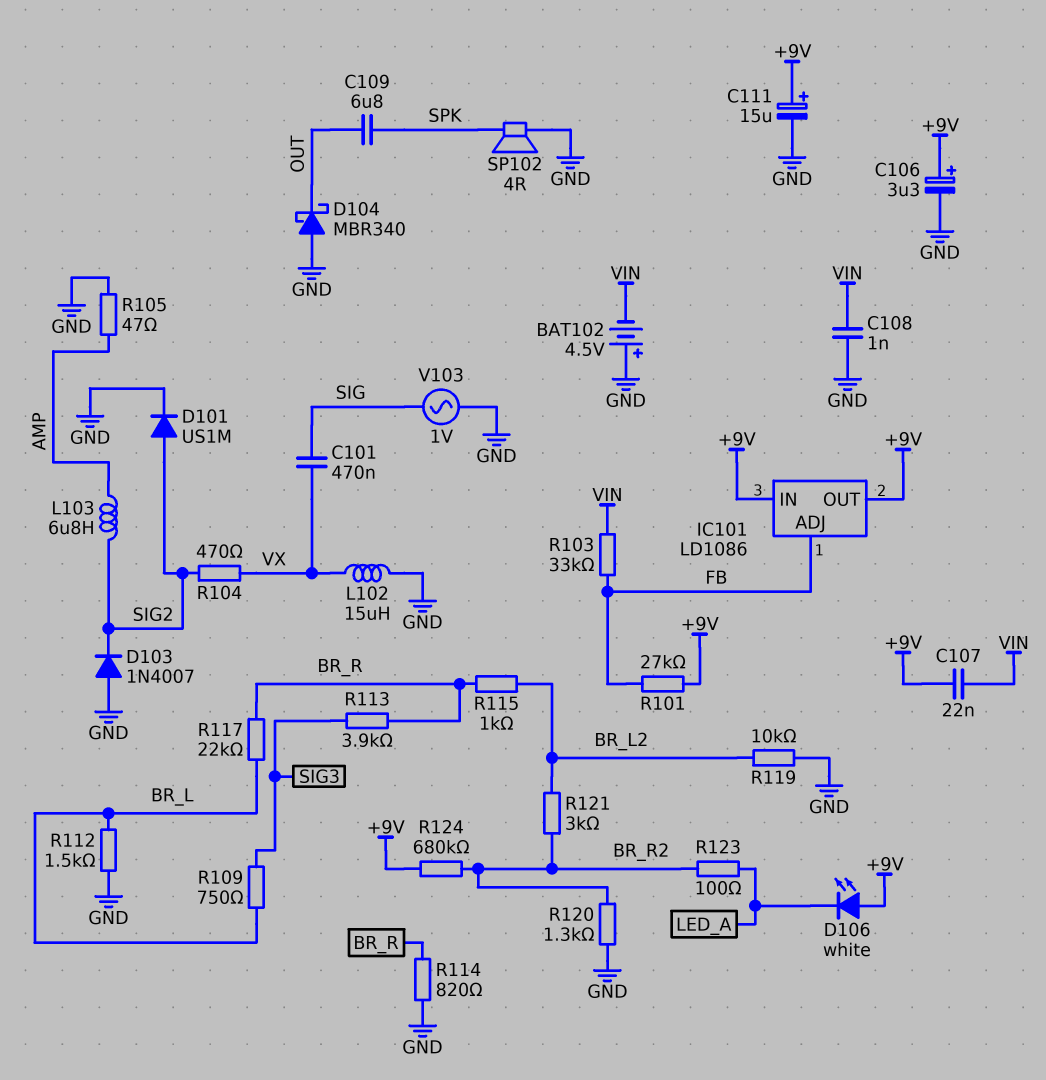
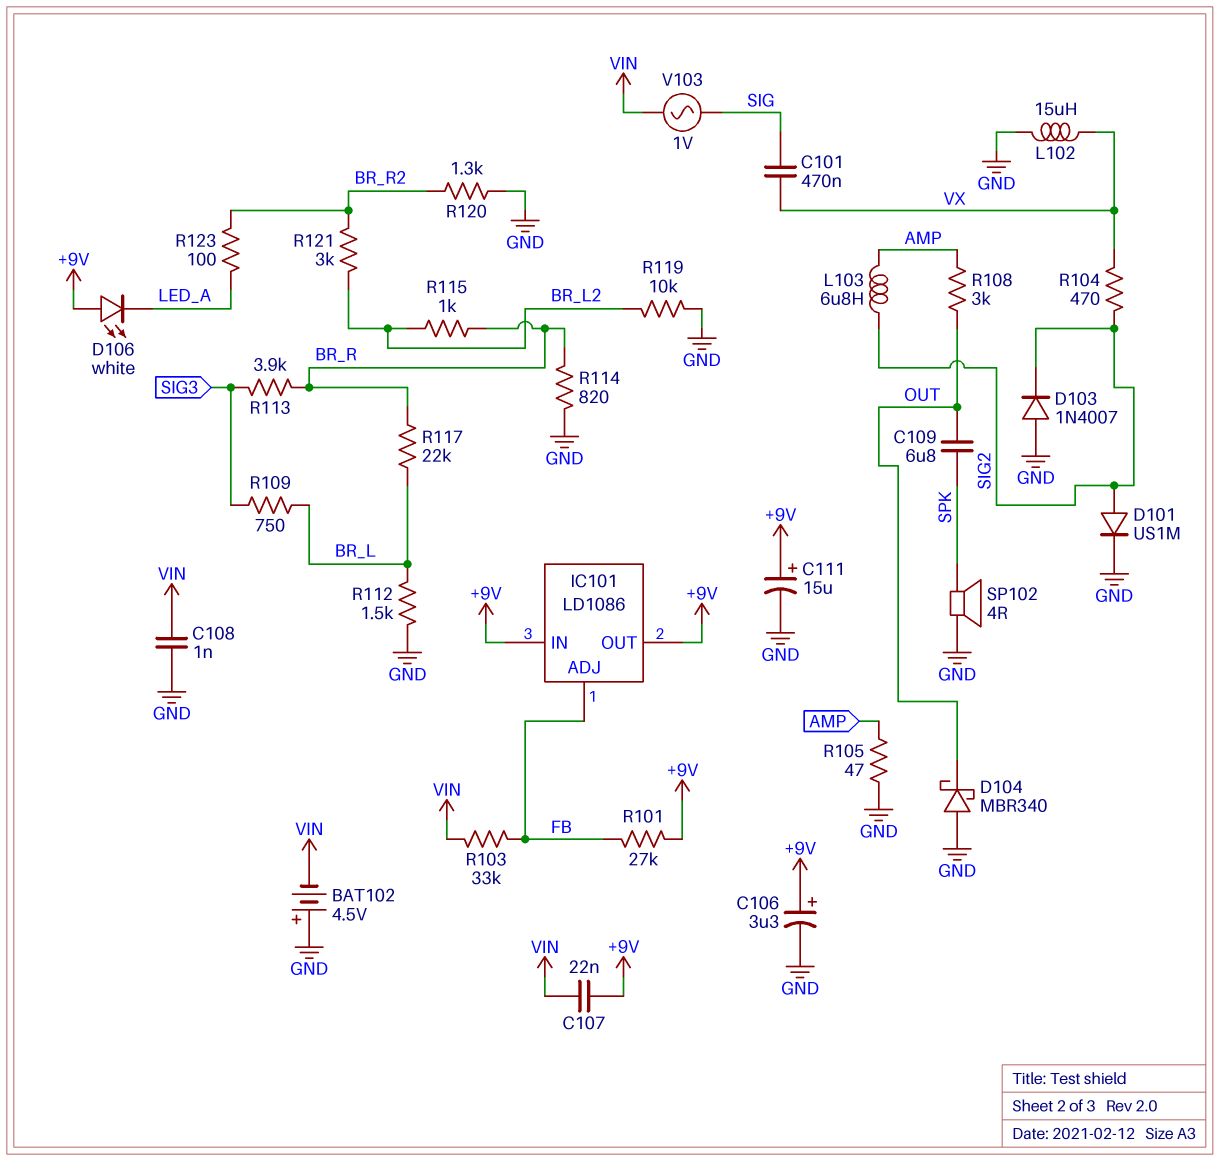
R108: none -> 3k (AMP, OUT)
R124: 680k (+9V, BR_R2) -> none
V103: AC 1V (GND, SIG) -> AC 1V (SIG, VIN)

